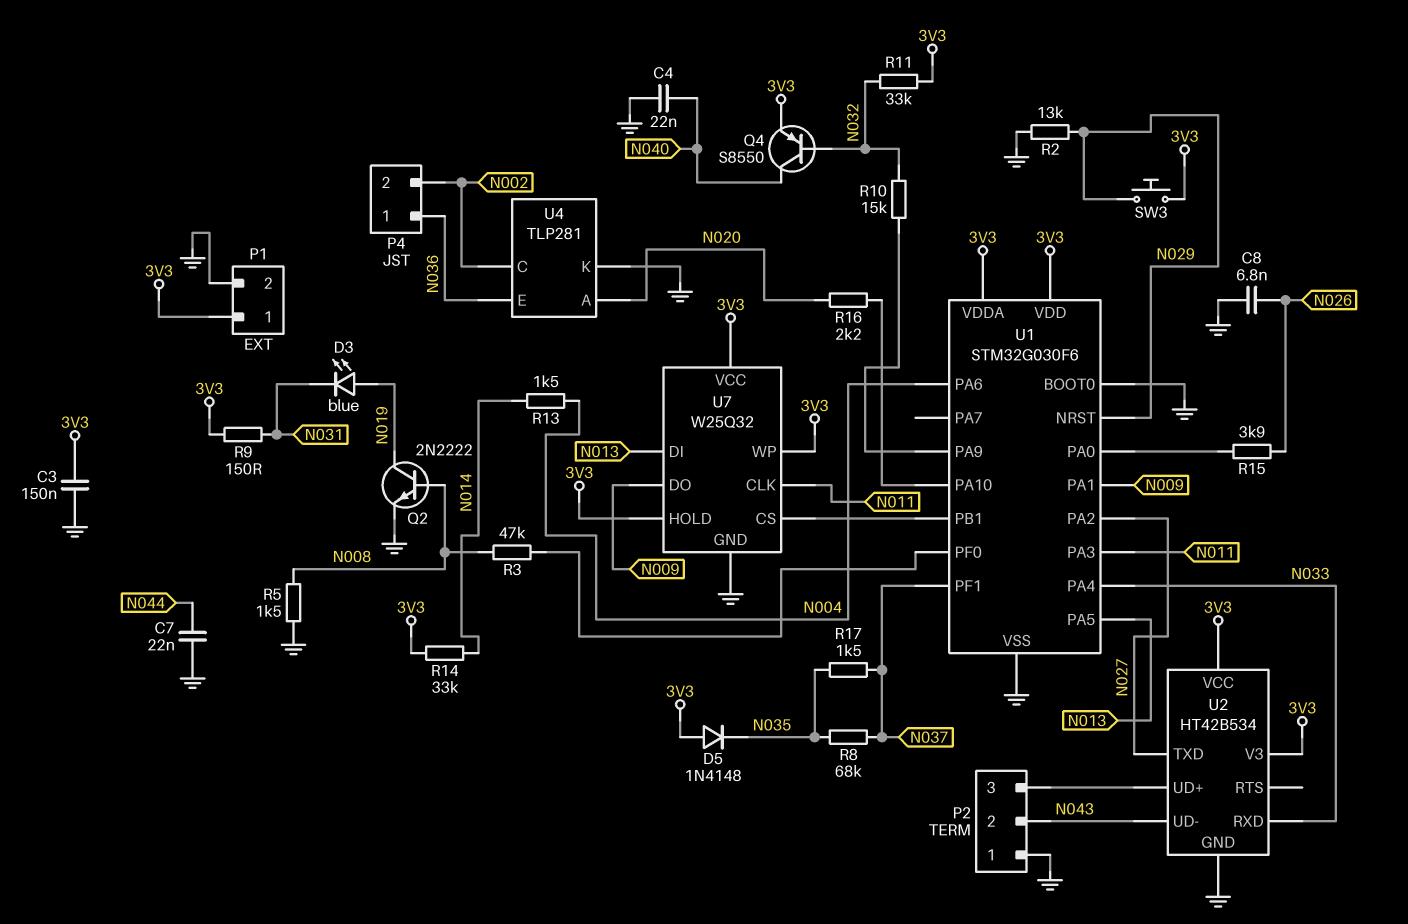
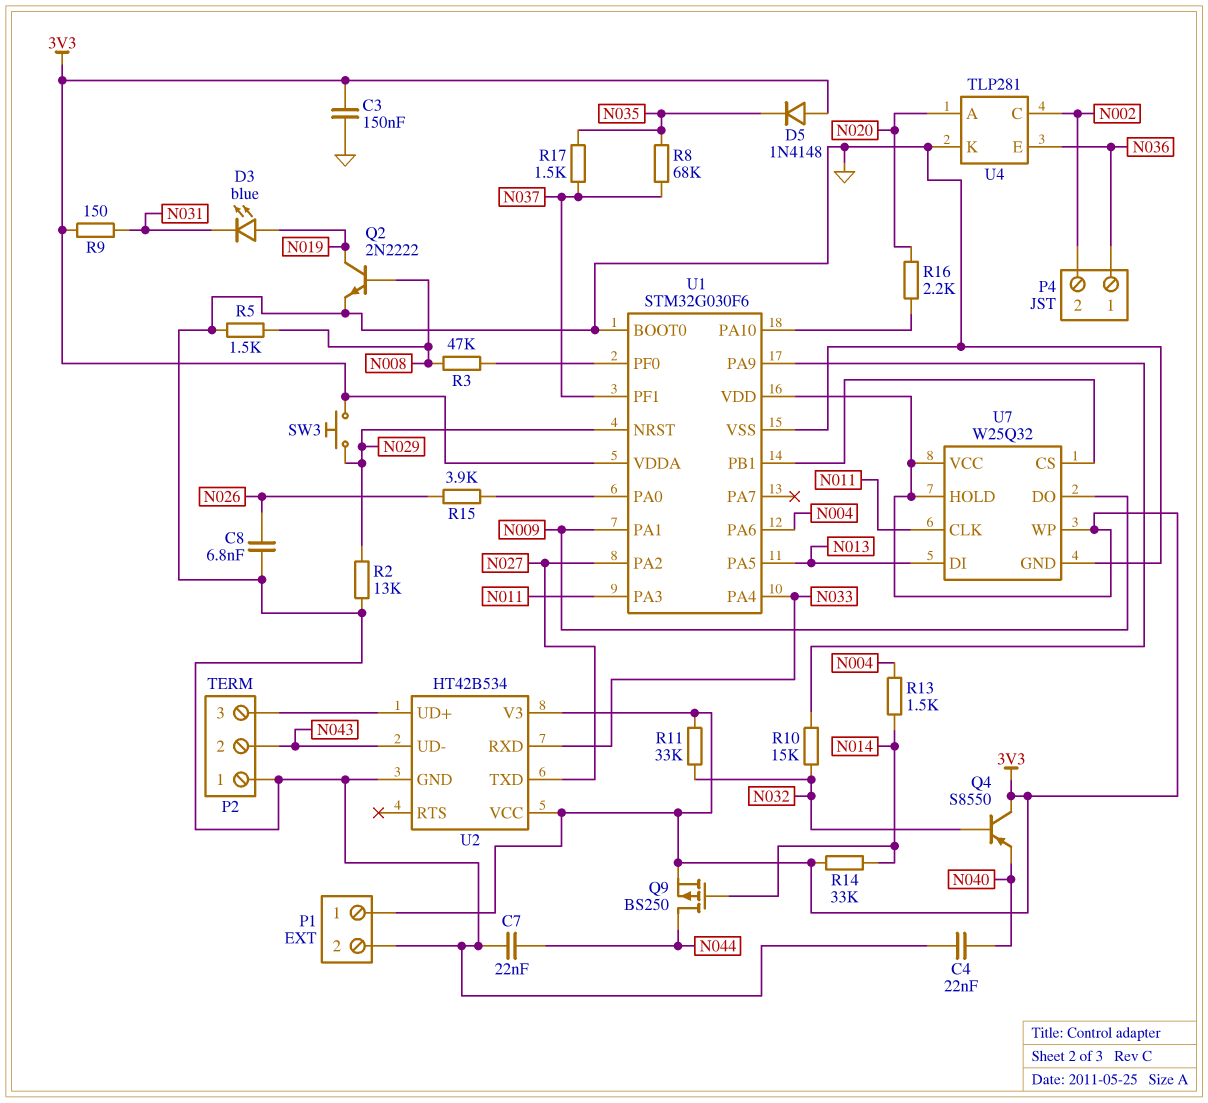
Q4: PNP S8550 (B N032, C N040, E 3V3) -> PNP S8550 (B N032, C 3V3, E N040)
Q9: none -> PMOS BS250 (G N014, D N044, S 3V3)

